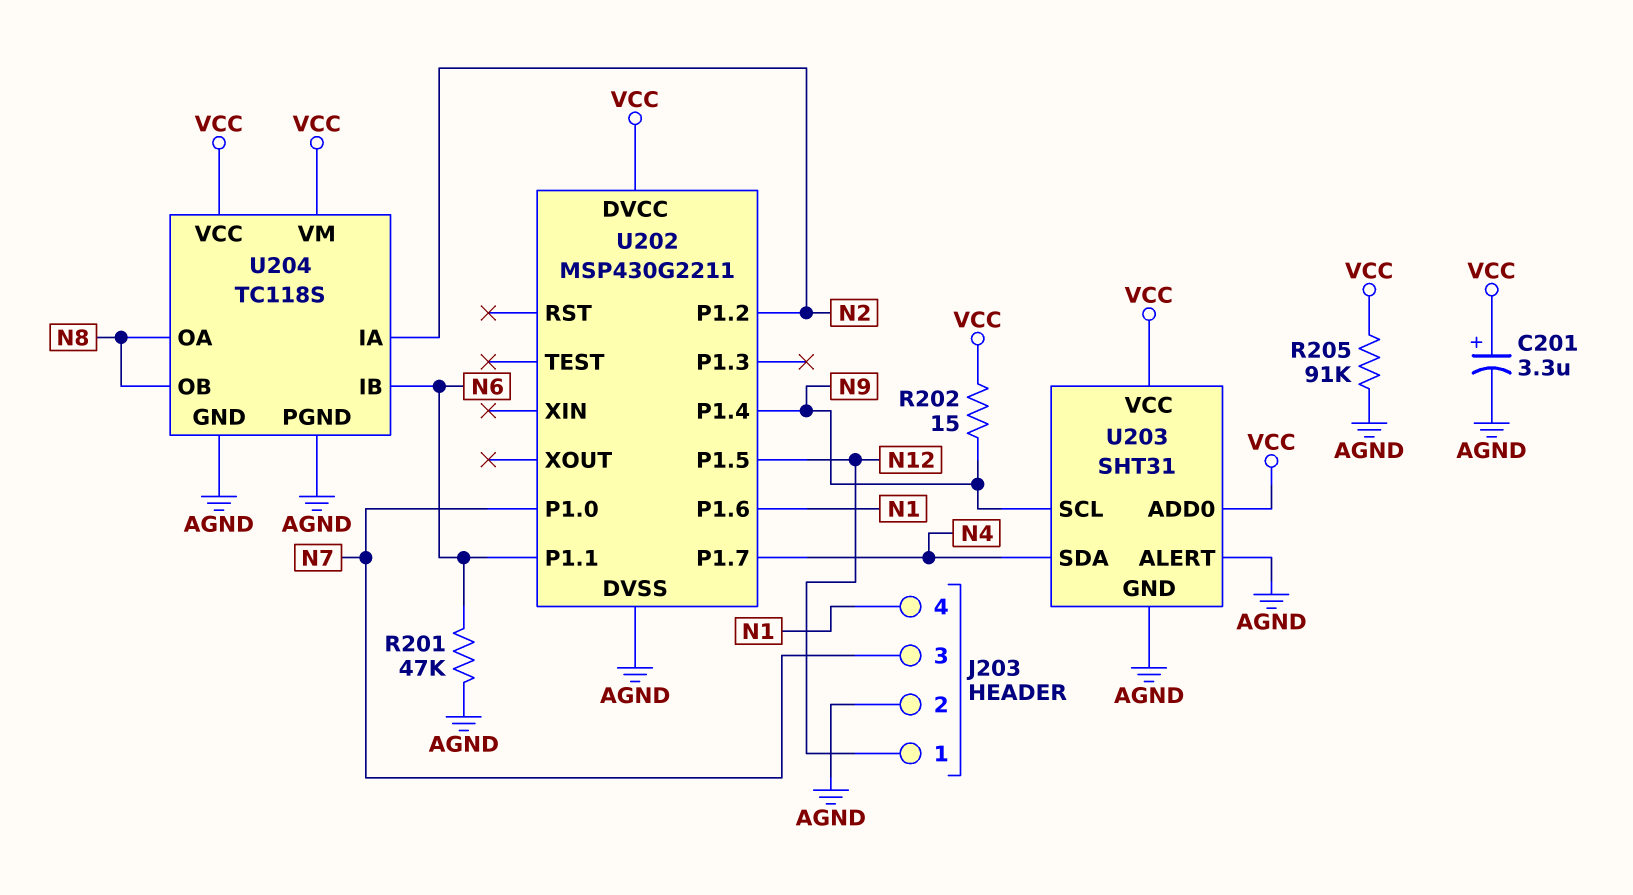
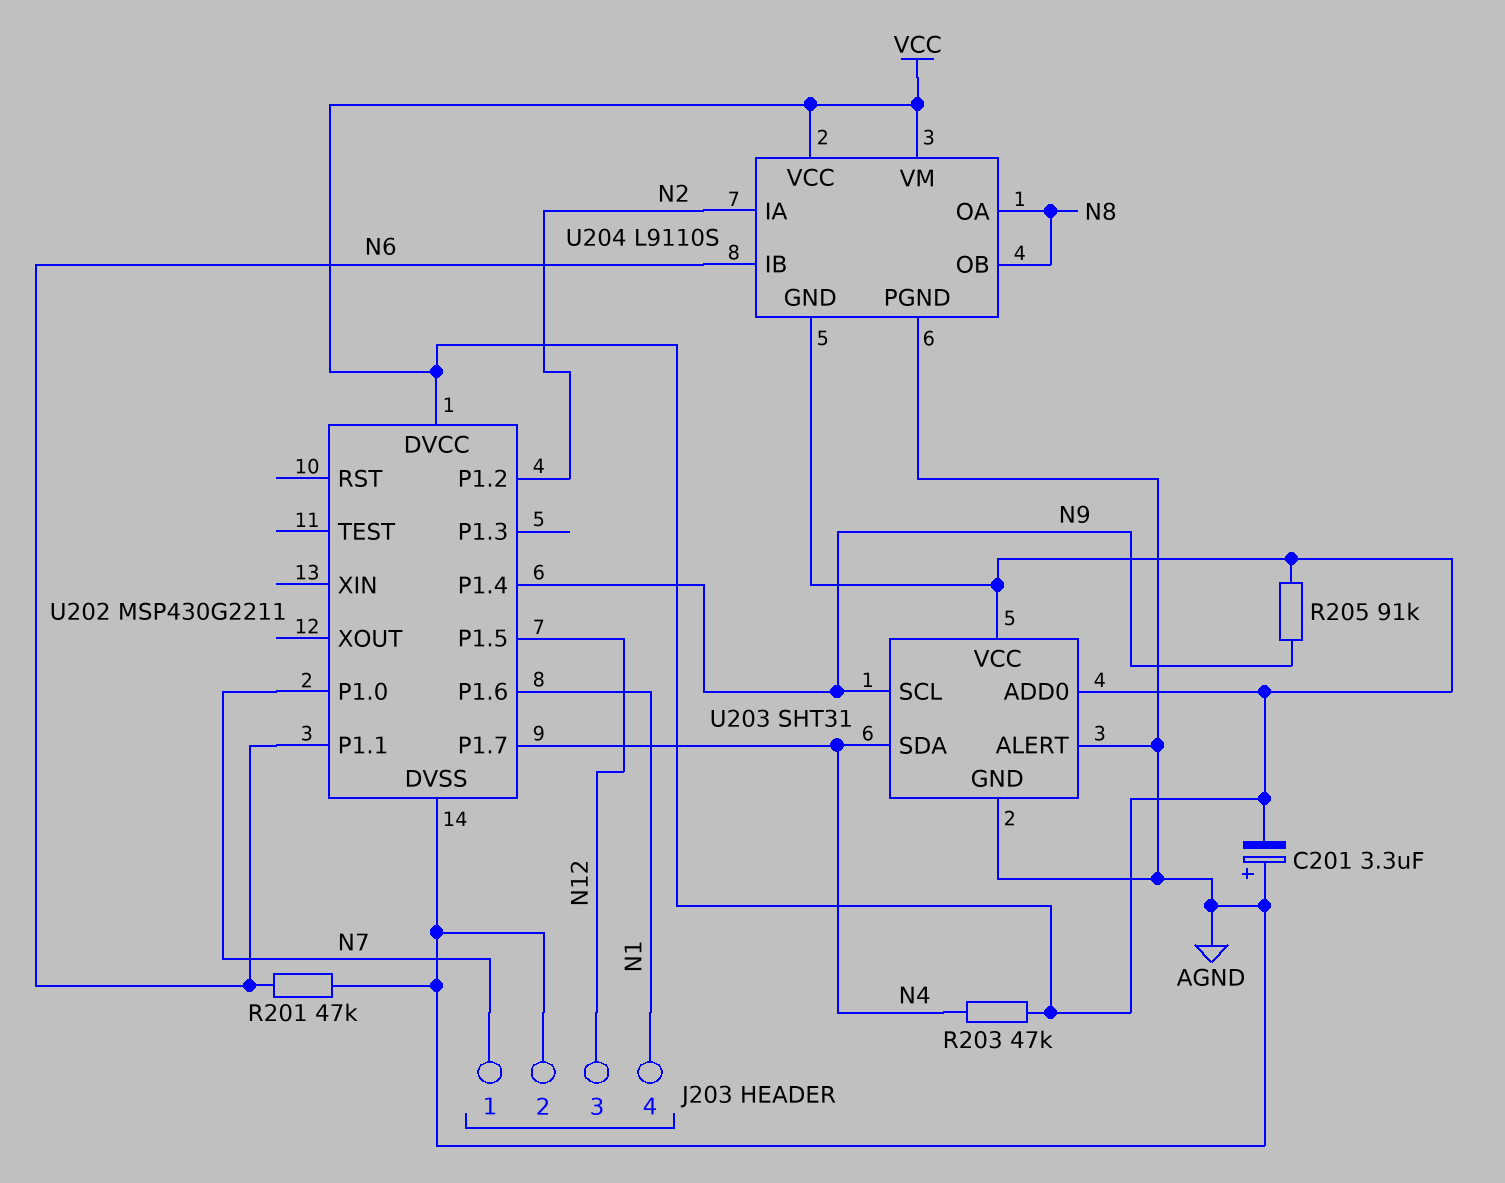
C201: 3.3uF (plus VCC, minus AGND) -> 3.3uF (plus AGND, minus VCC)
J203 pin 1: N12 -> N7
J203 pin 3: N7 -> N12
R202: 15 (N9, VCC) -> none
R203: none -> 47k (N4, VCC)
R205: 91k (AGND, VCC) -> 91k (N9, VCC)
U204: TC118S -> L9110S
U204 pin GND: AGND -> VCC

